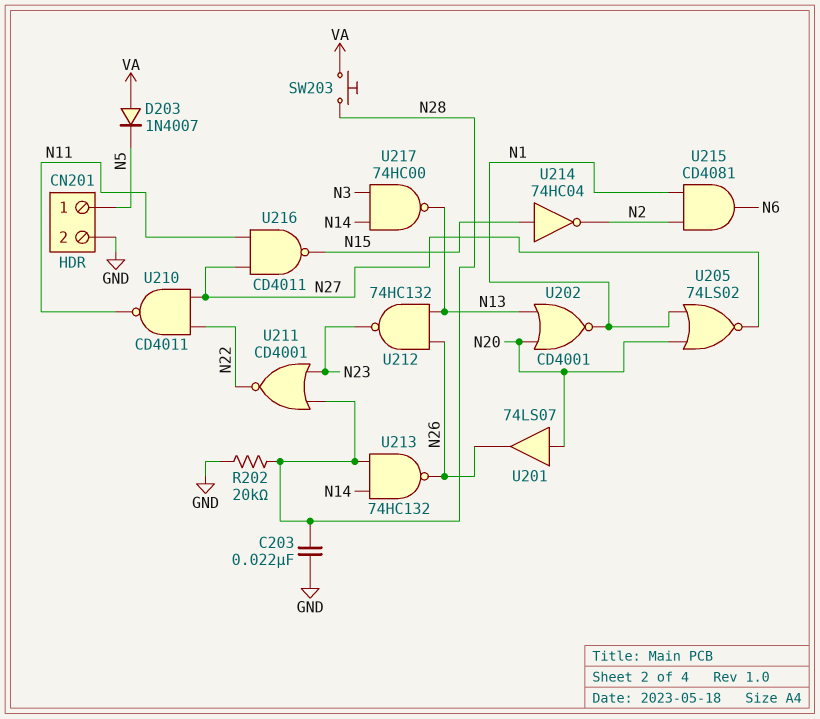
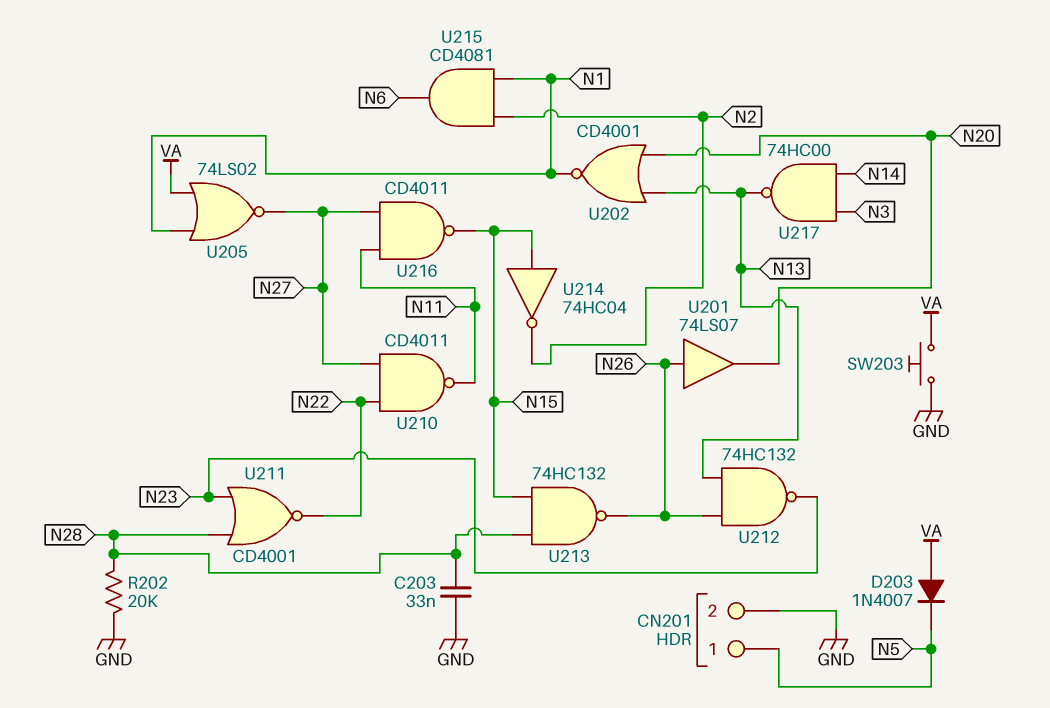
C203: 22nF (GND, N28) -> 33nF (GND, N28)
SW203: button (N28, VA) -> button (GND, VA)
U201: buffer 74LS07 (in N20, out N26) -> buffer 74LS07 (in N26, out N20)
U205: NOR 74LS02 (in N1, in N20, out N27) -> NOR 74LS02 (in N1, in VA, out N27)
U213: NAND 74HC132 (in N14, in N28, out N26) -> NAND 74HC132 (in N15, in N28, out N26)

